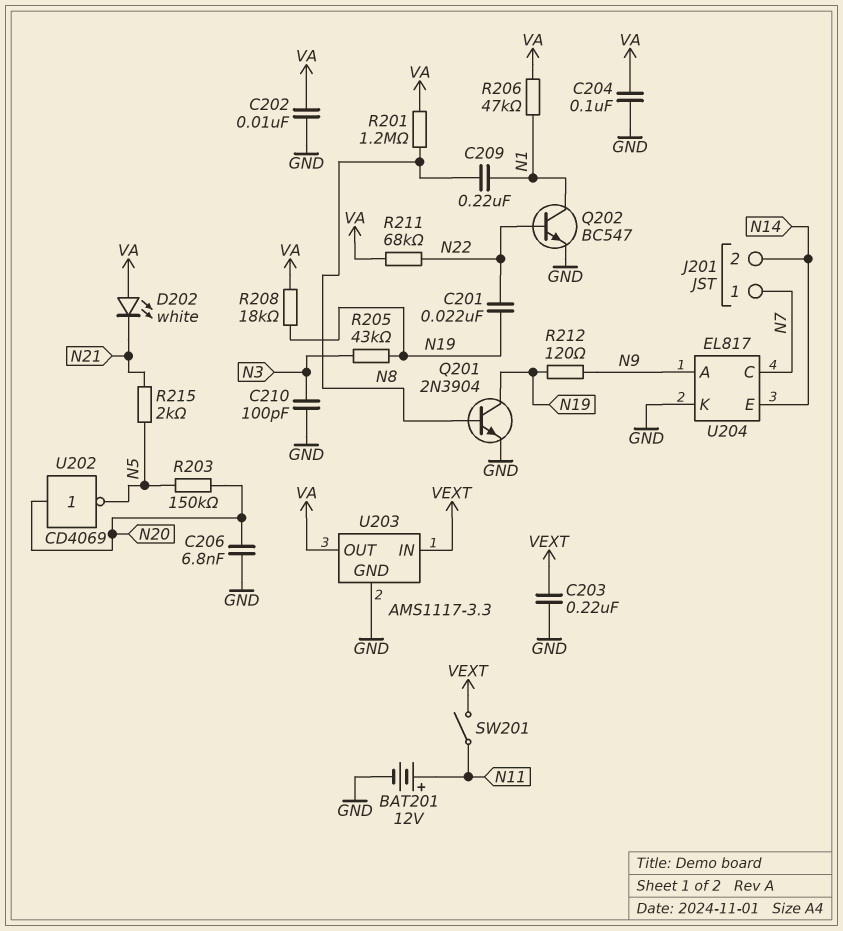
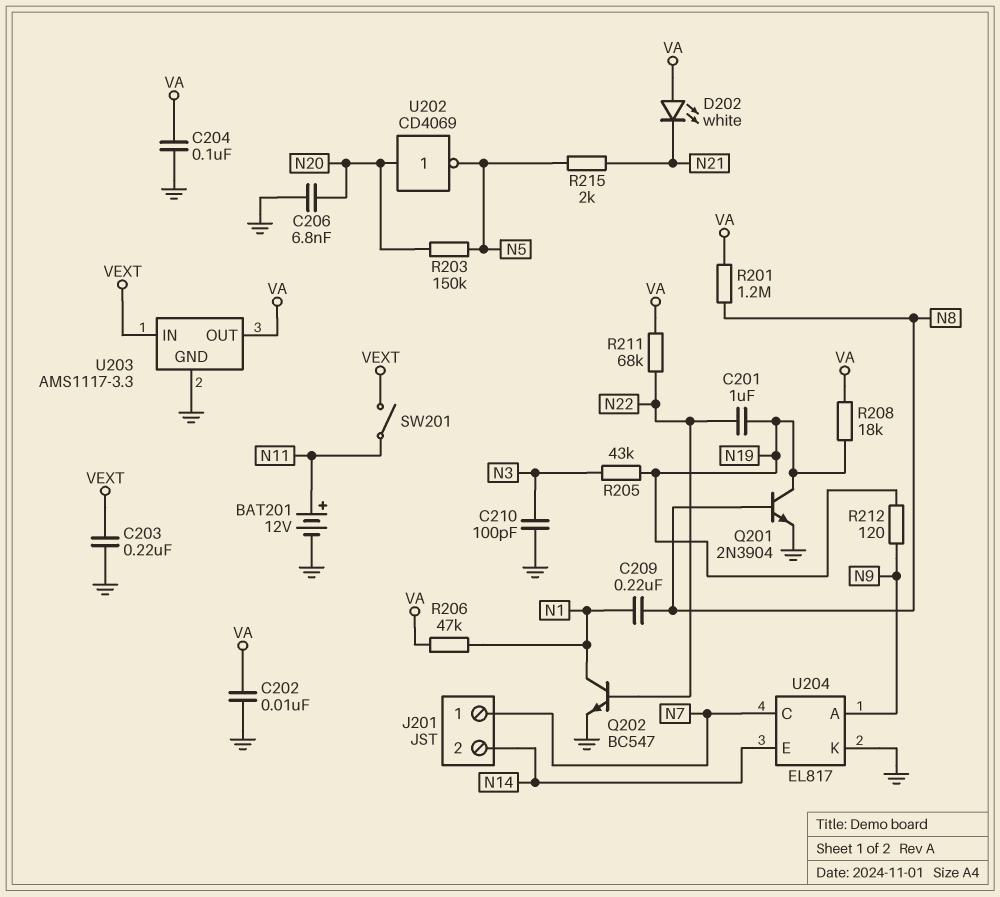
C201: 22nF (N19, N22) -> 1uF (N19, N22)

